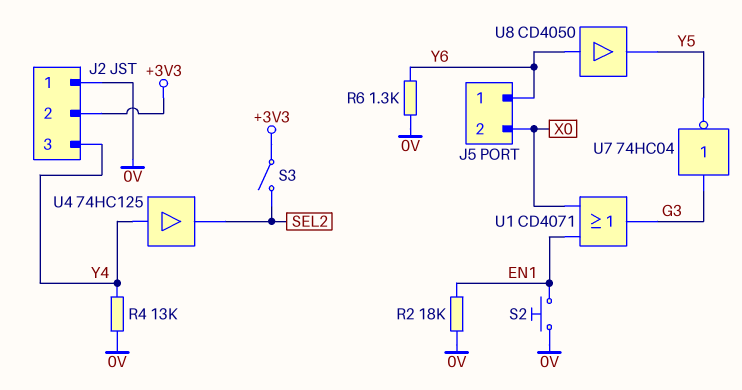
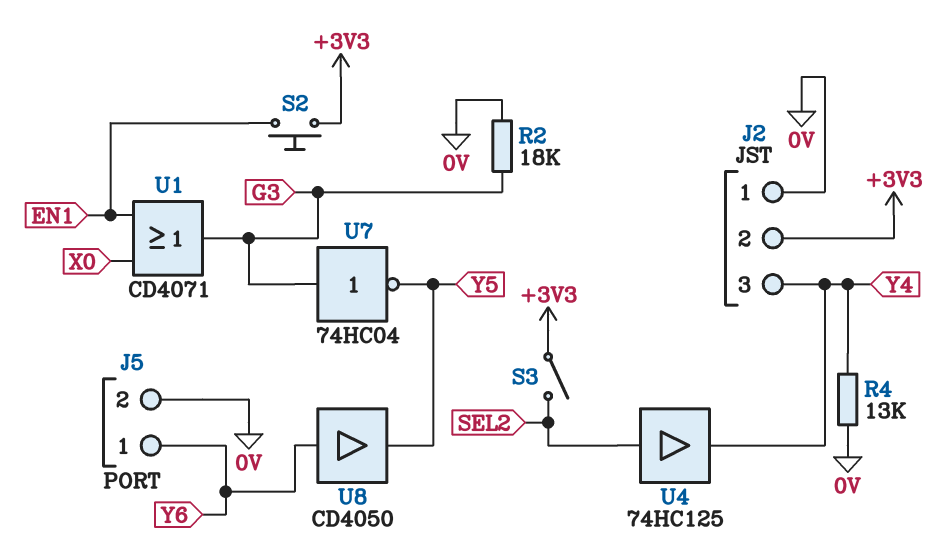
J5 pin 2: X0 -> 0V
R2: 18k (0V, EN1) -> 18k (0V, G3)
R6: 1.3k (0V, Y6) -> none
S2: button (0V, EN1) -> button (+3V3, EN1)
U4: buffer 74HC125 (in Y4, out SEL2) -> buffer 74HC125 (in SEL2, out Y4)

